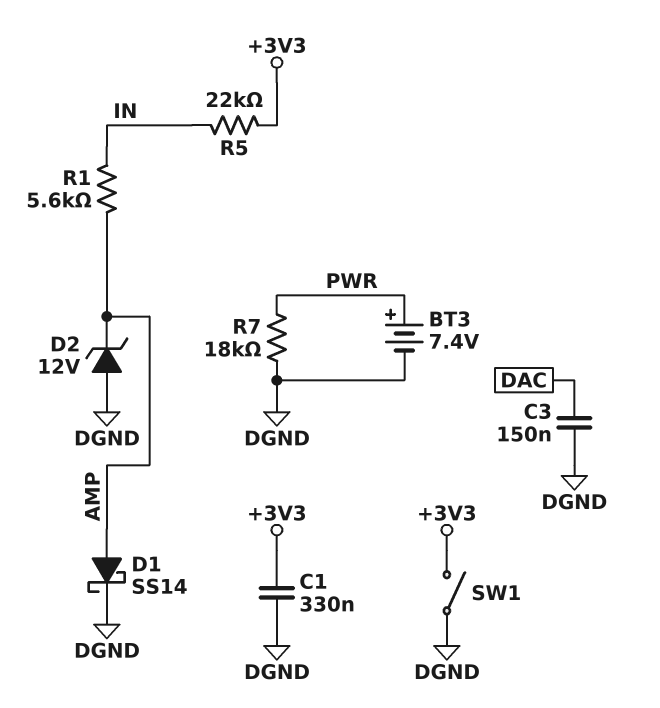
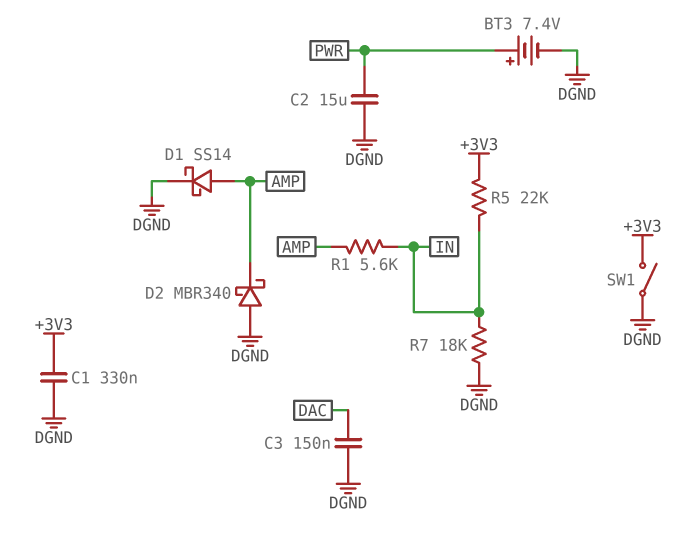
C2: none -> 15uF (DGND, PWR)
D2: zener 12V (A DGND, K AMP) -> schottky MBR340 (A DGND, K AMP)
R7: 18k (DGND, PWR) -> 18k (DGND, IN)

